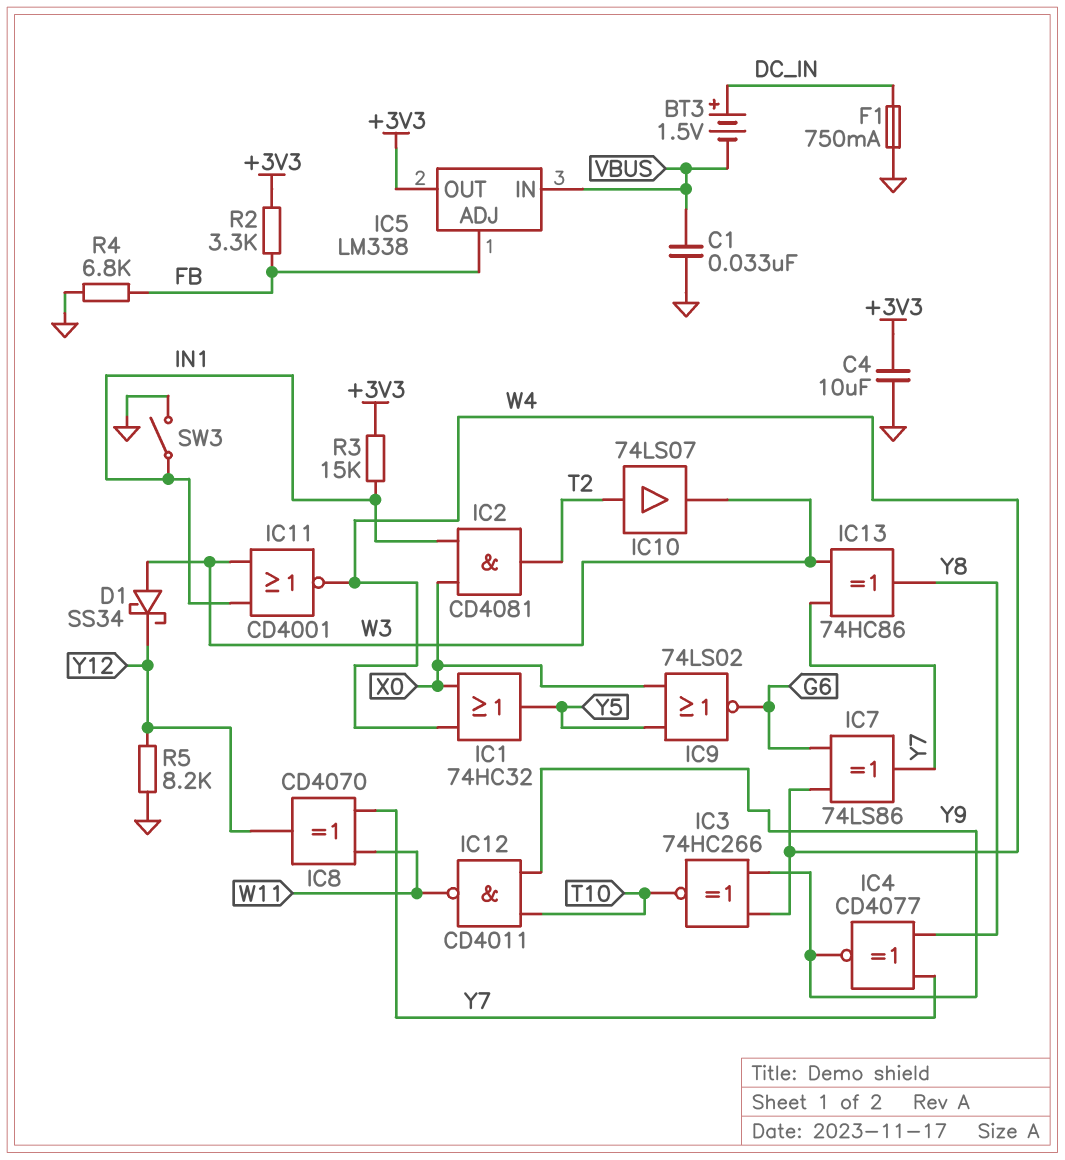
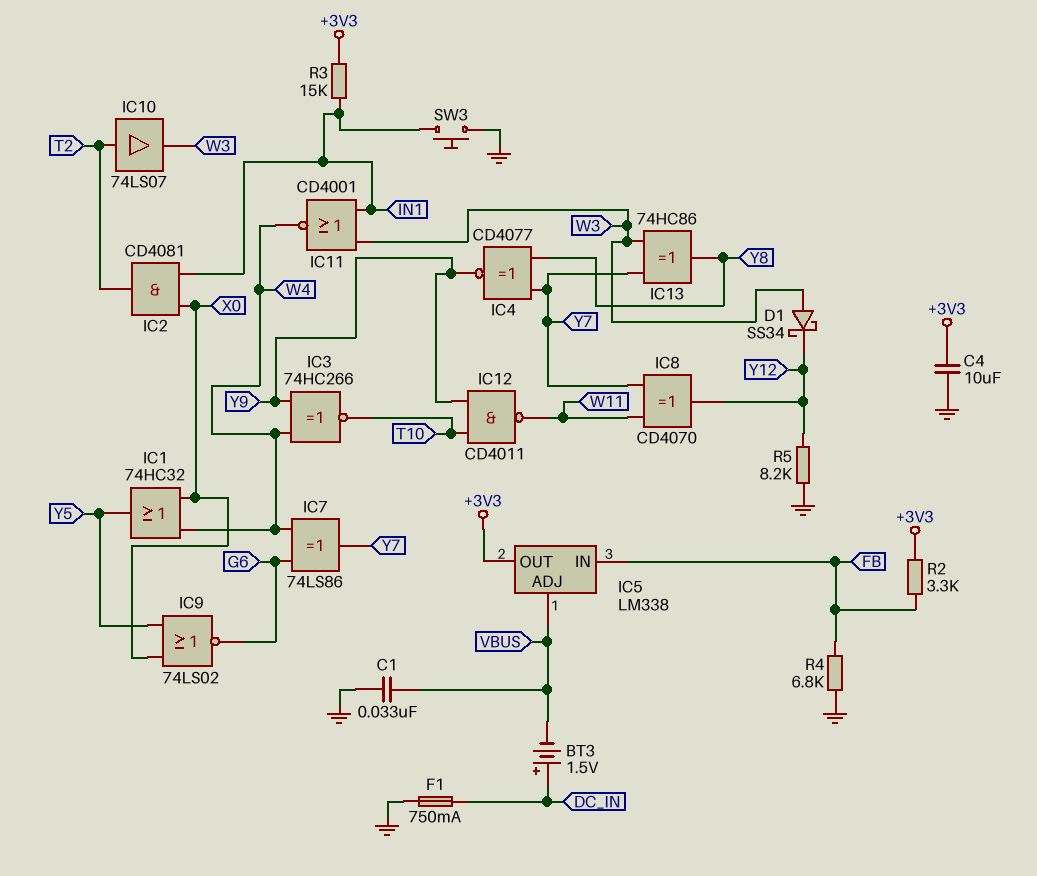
IC5 pin ADJ: FB -> VBUS
IC5 pin IN: VBUS -> FB
SW3: switch (GND, IN1) -> button (GND, IN1)

